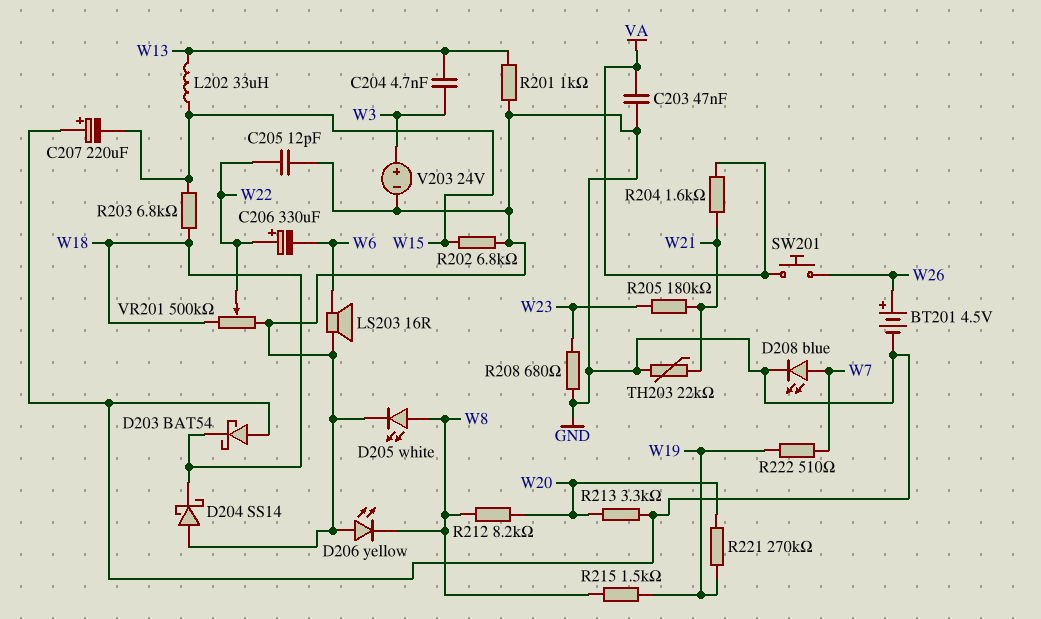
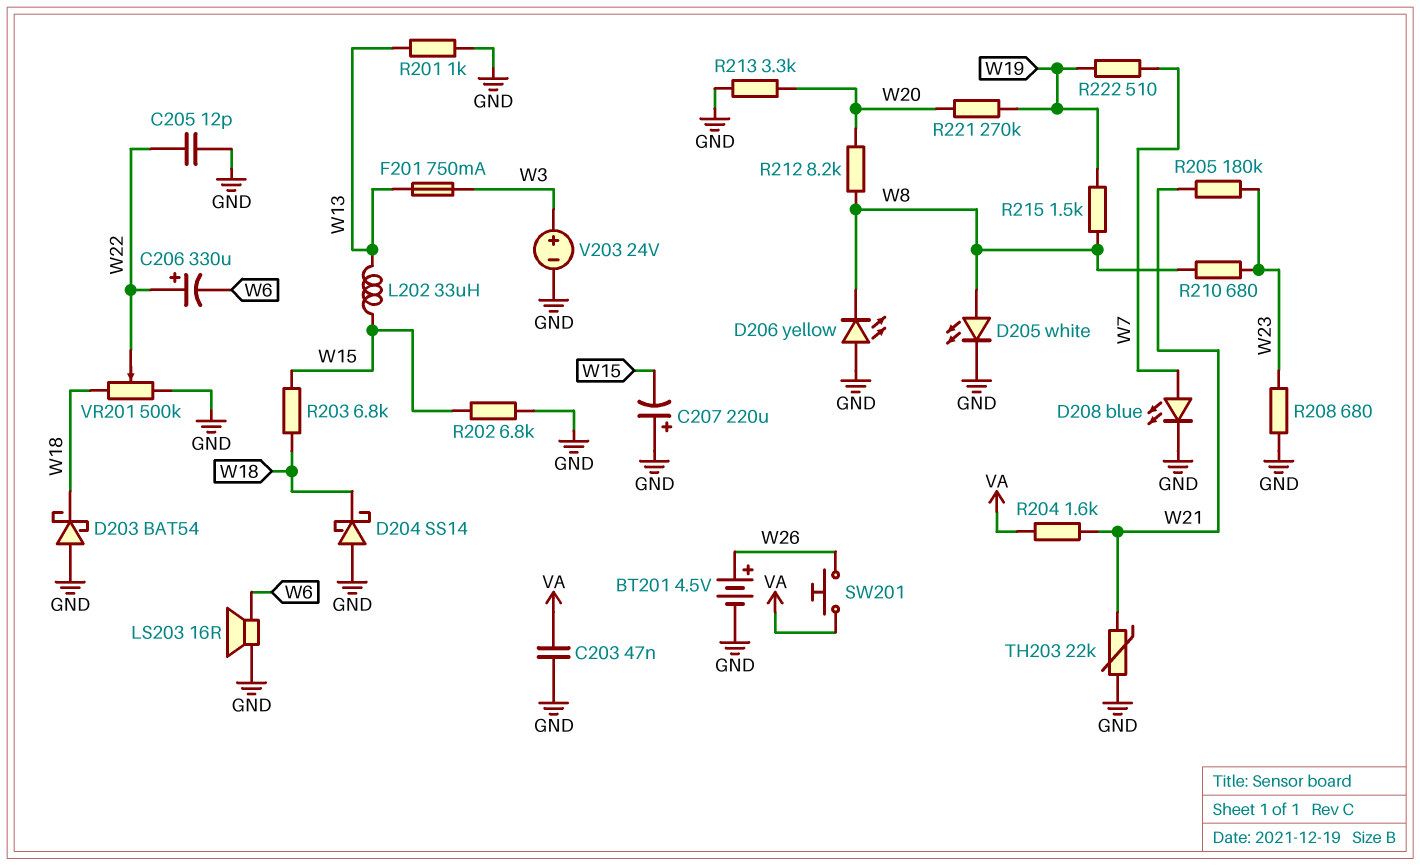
C204: 4.7nF (W3, W13) -> none
F201: none -> 750mA (W3, W13)
R210: none -> 680 (W8, W23)

